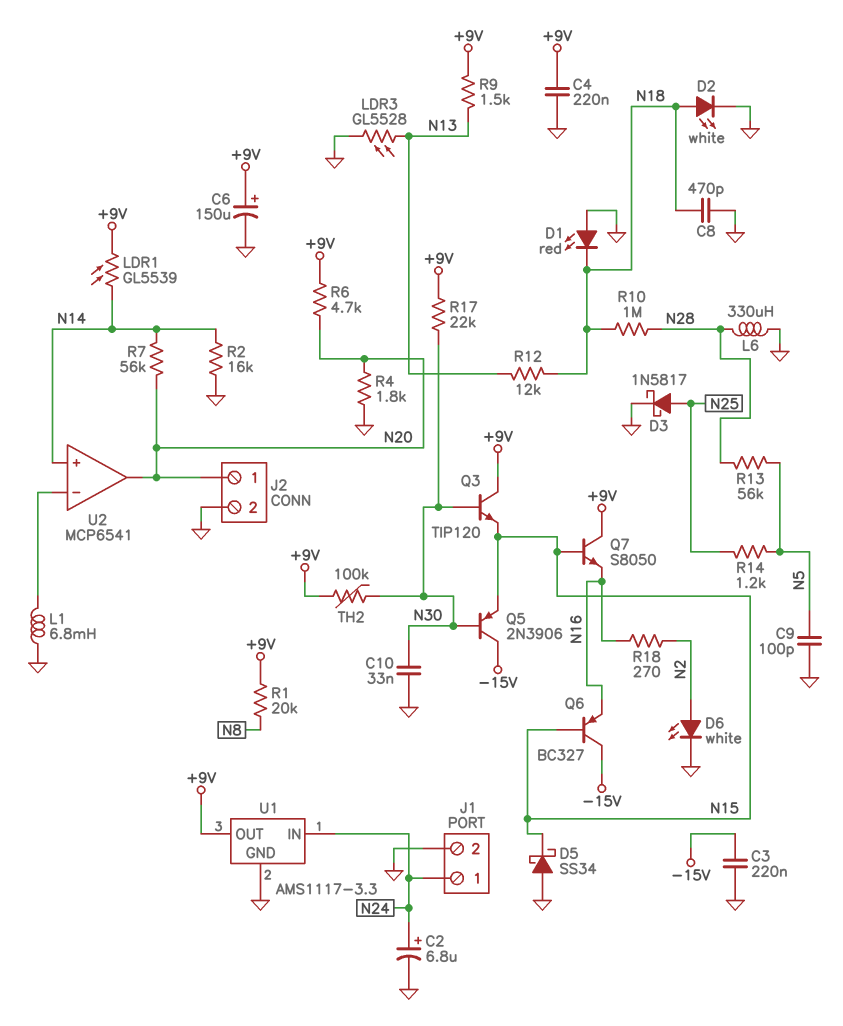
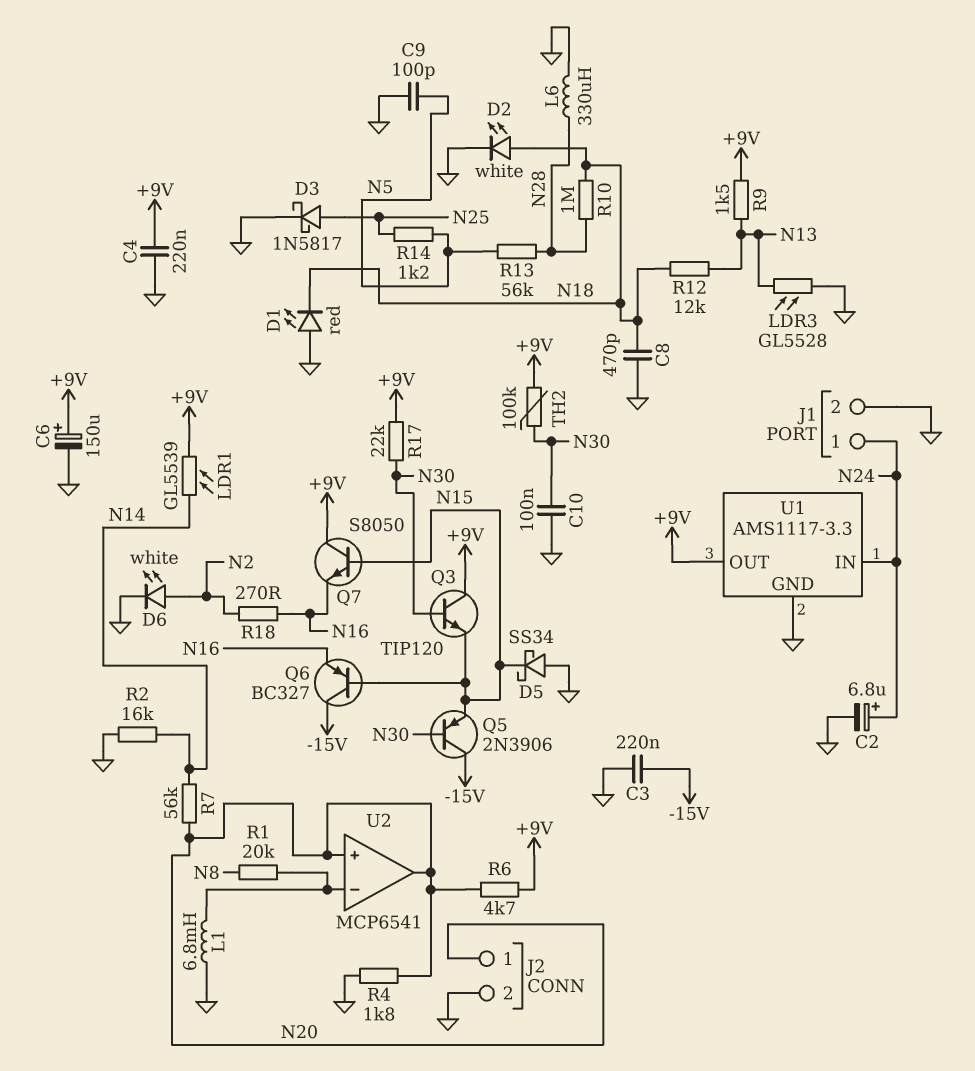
C10: 33nF (GND, N30) -> 100nF (GND, N30)
R1: 20k (+9V, N8) -> 20k (N8, U2/in-)
U2 pin in+: N14 -> N20

